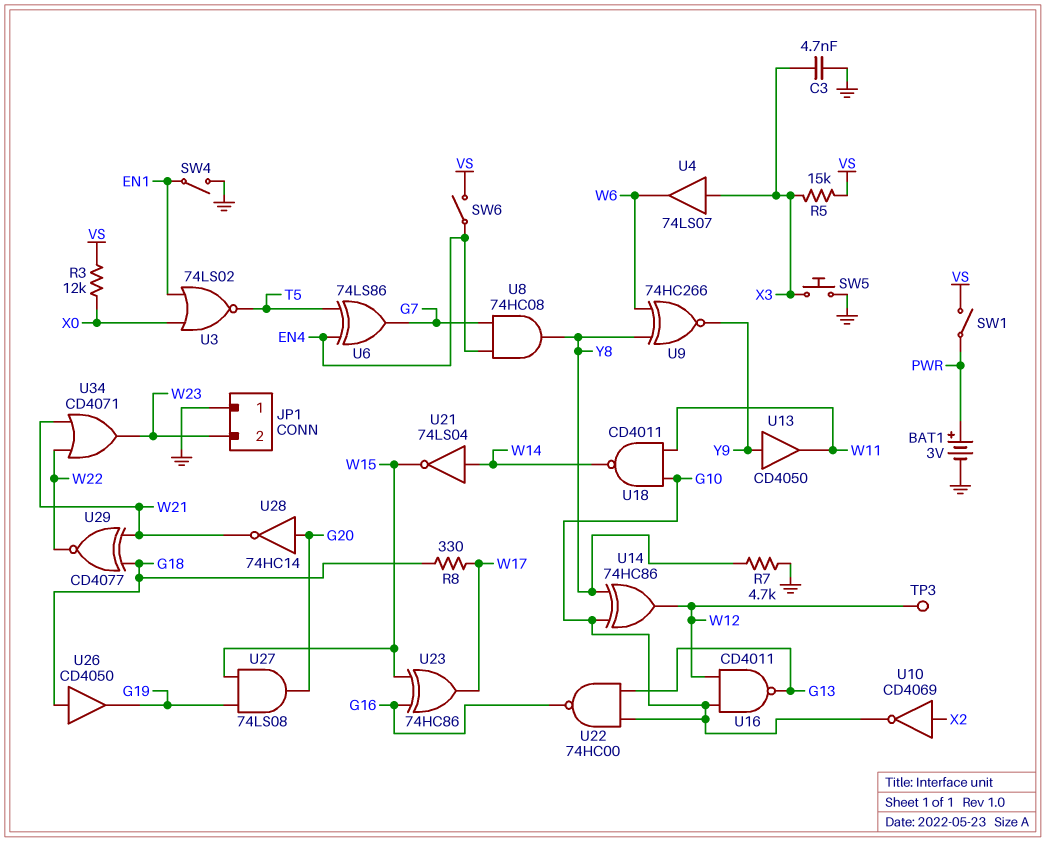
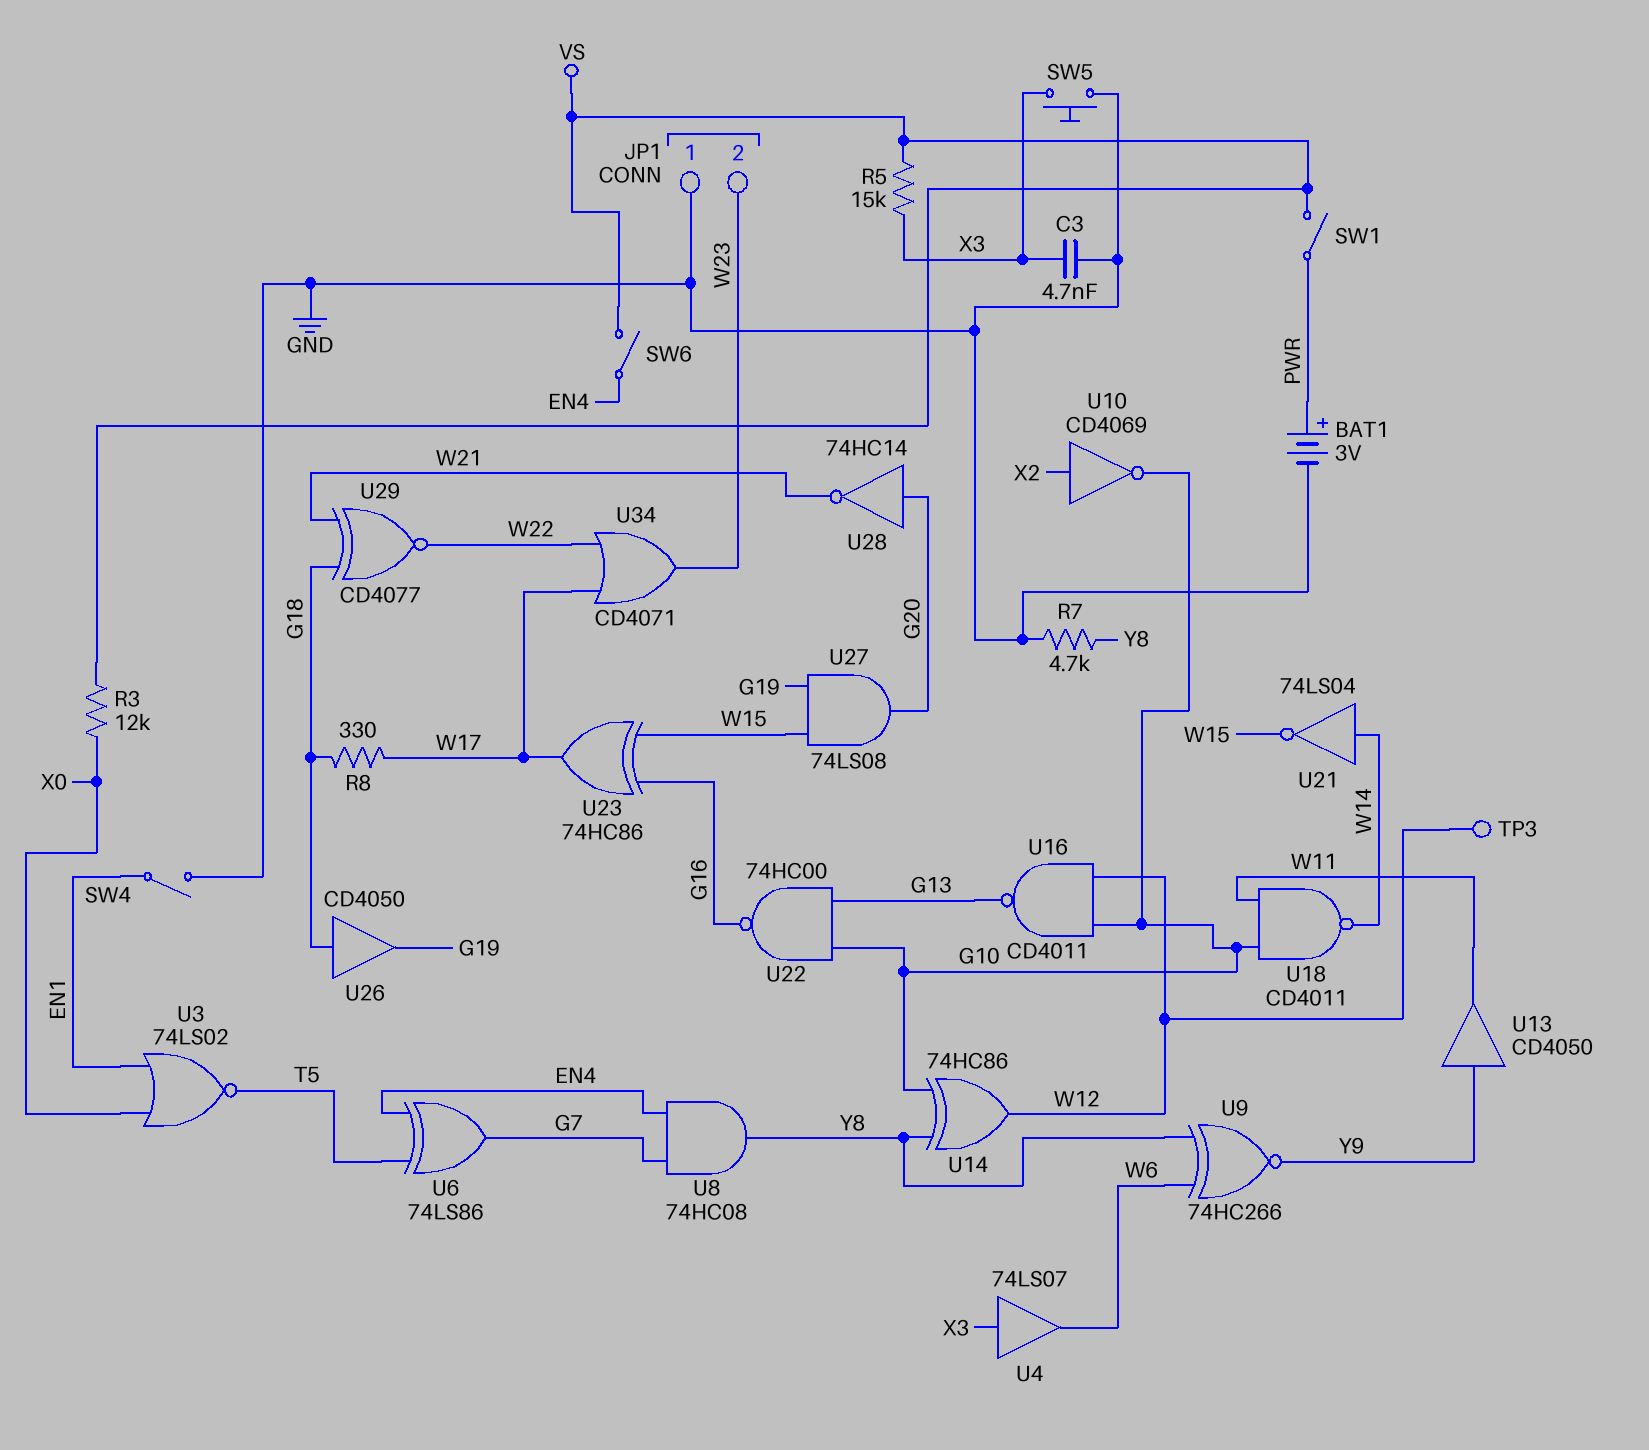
U34: OR CD4071 (in W21, in W22, out W23) -> OR CD4071 (in W17, in W22, out W23)

